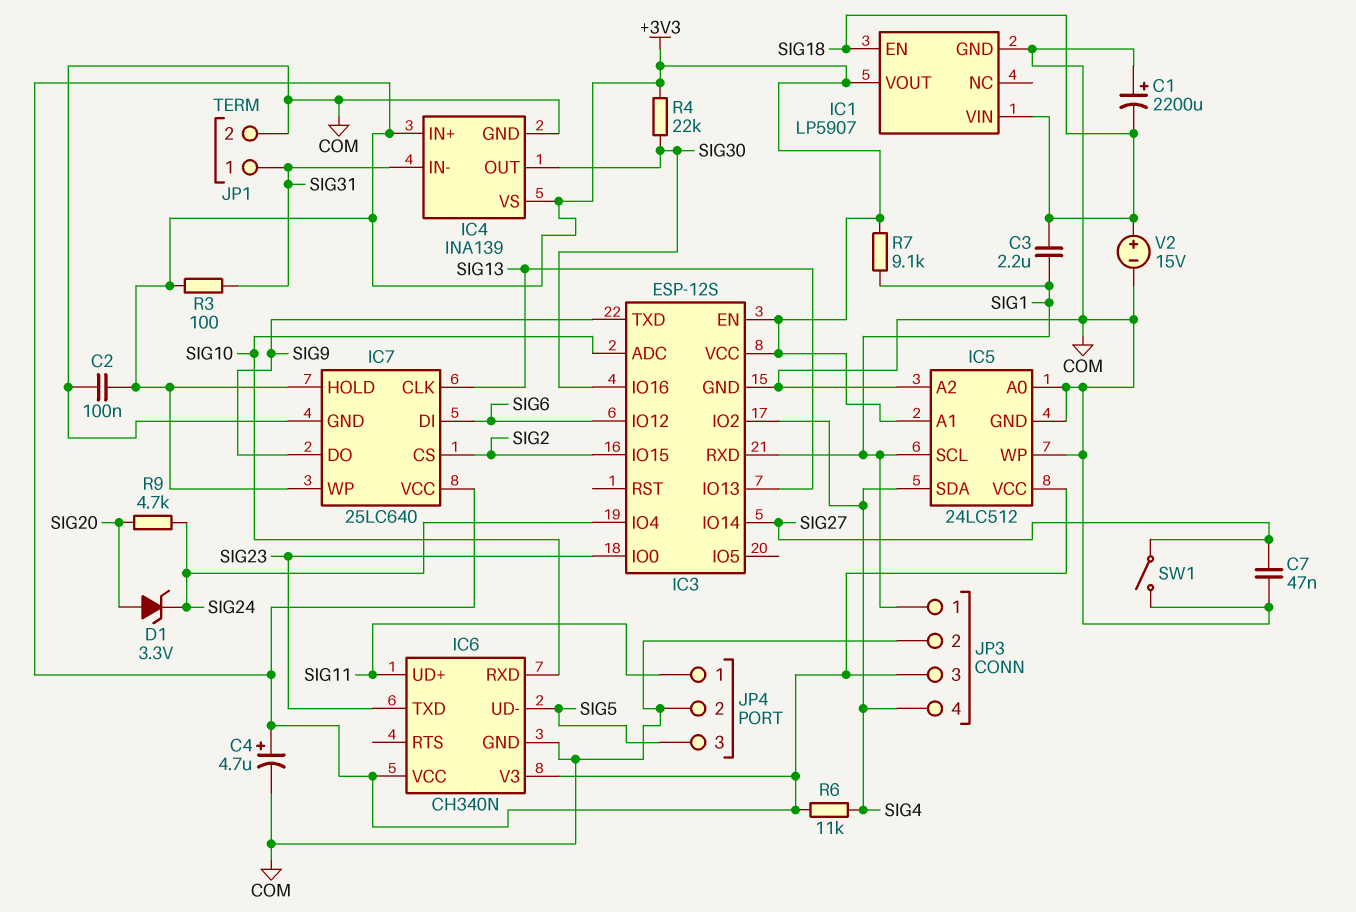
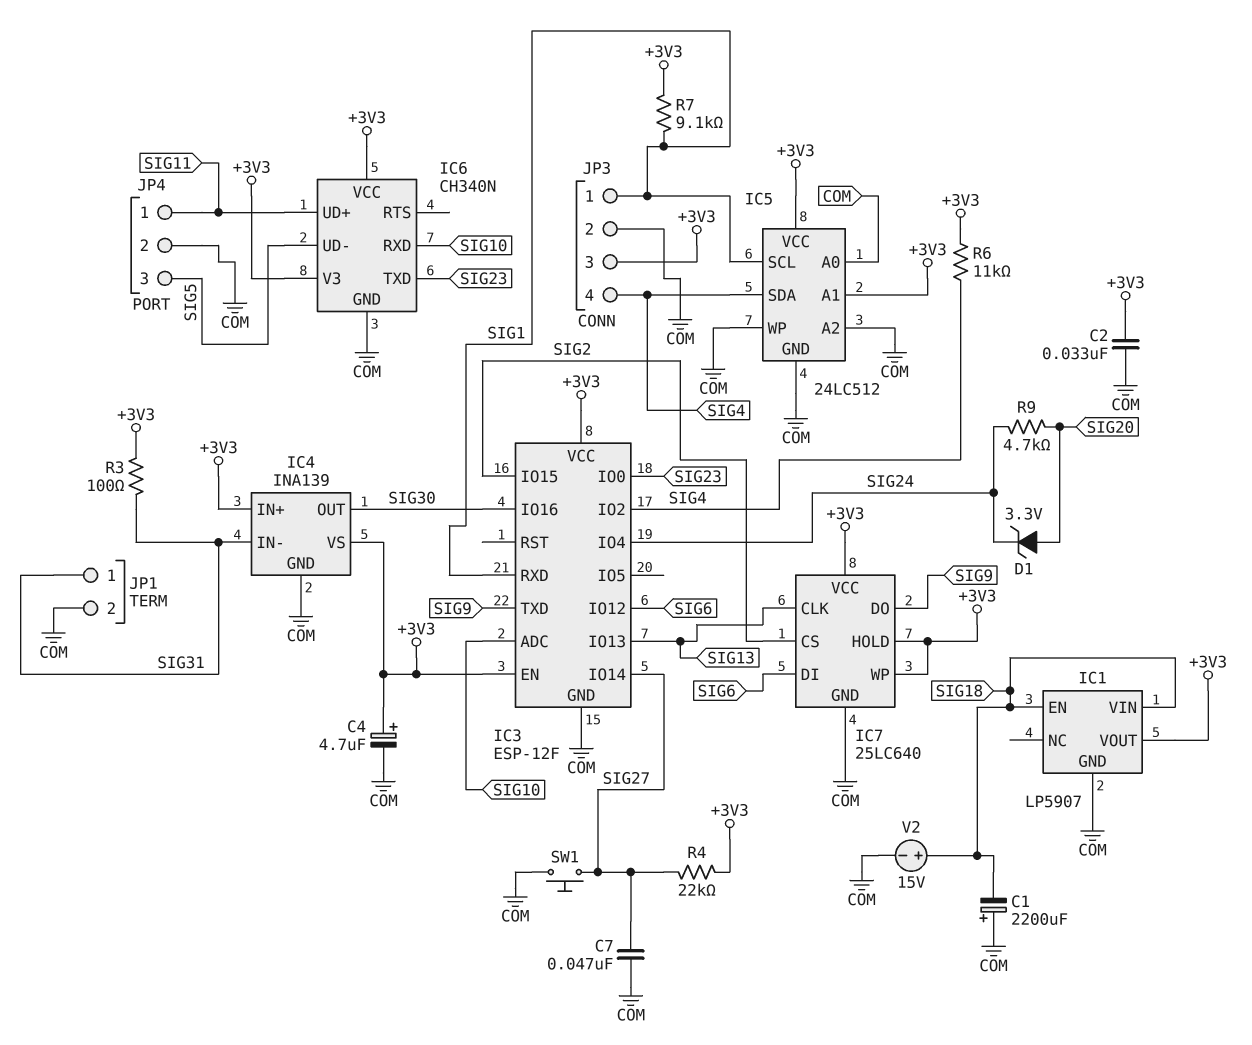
C2: 100nF (+3V3, COM) -> 33nF (+3V3, COM)
C3: 2.2uF (SIG1, SIG18) -> none
IC3: ESP-12S -> ESP-12F
R4: 22k (+3V3, SIG30) -> 22k (+3V3, SIG27)
SW1: switch (COM, SIG27) -> button (COM, SIG27)

